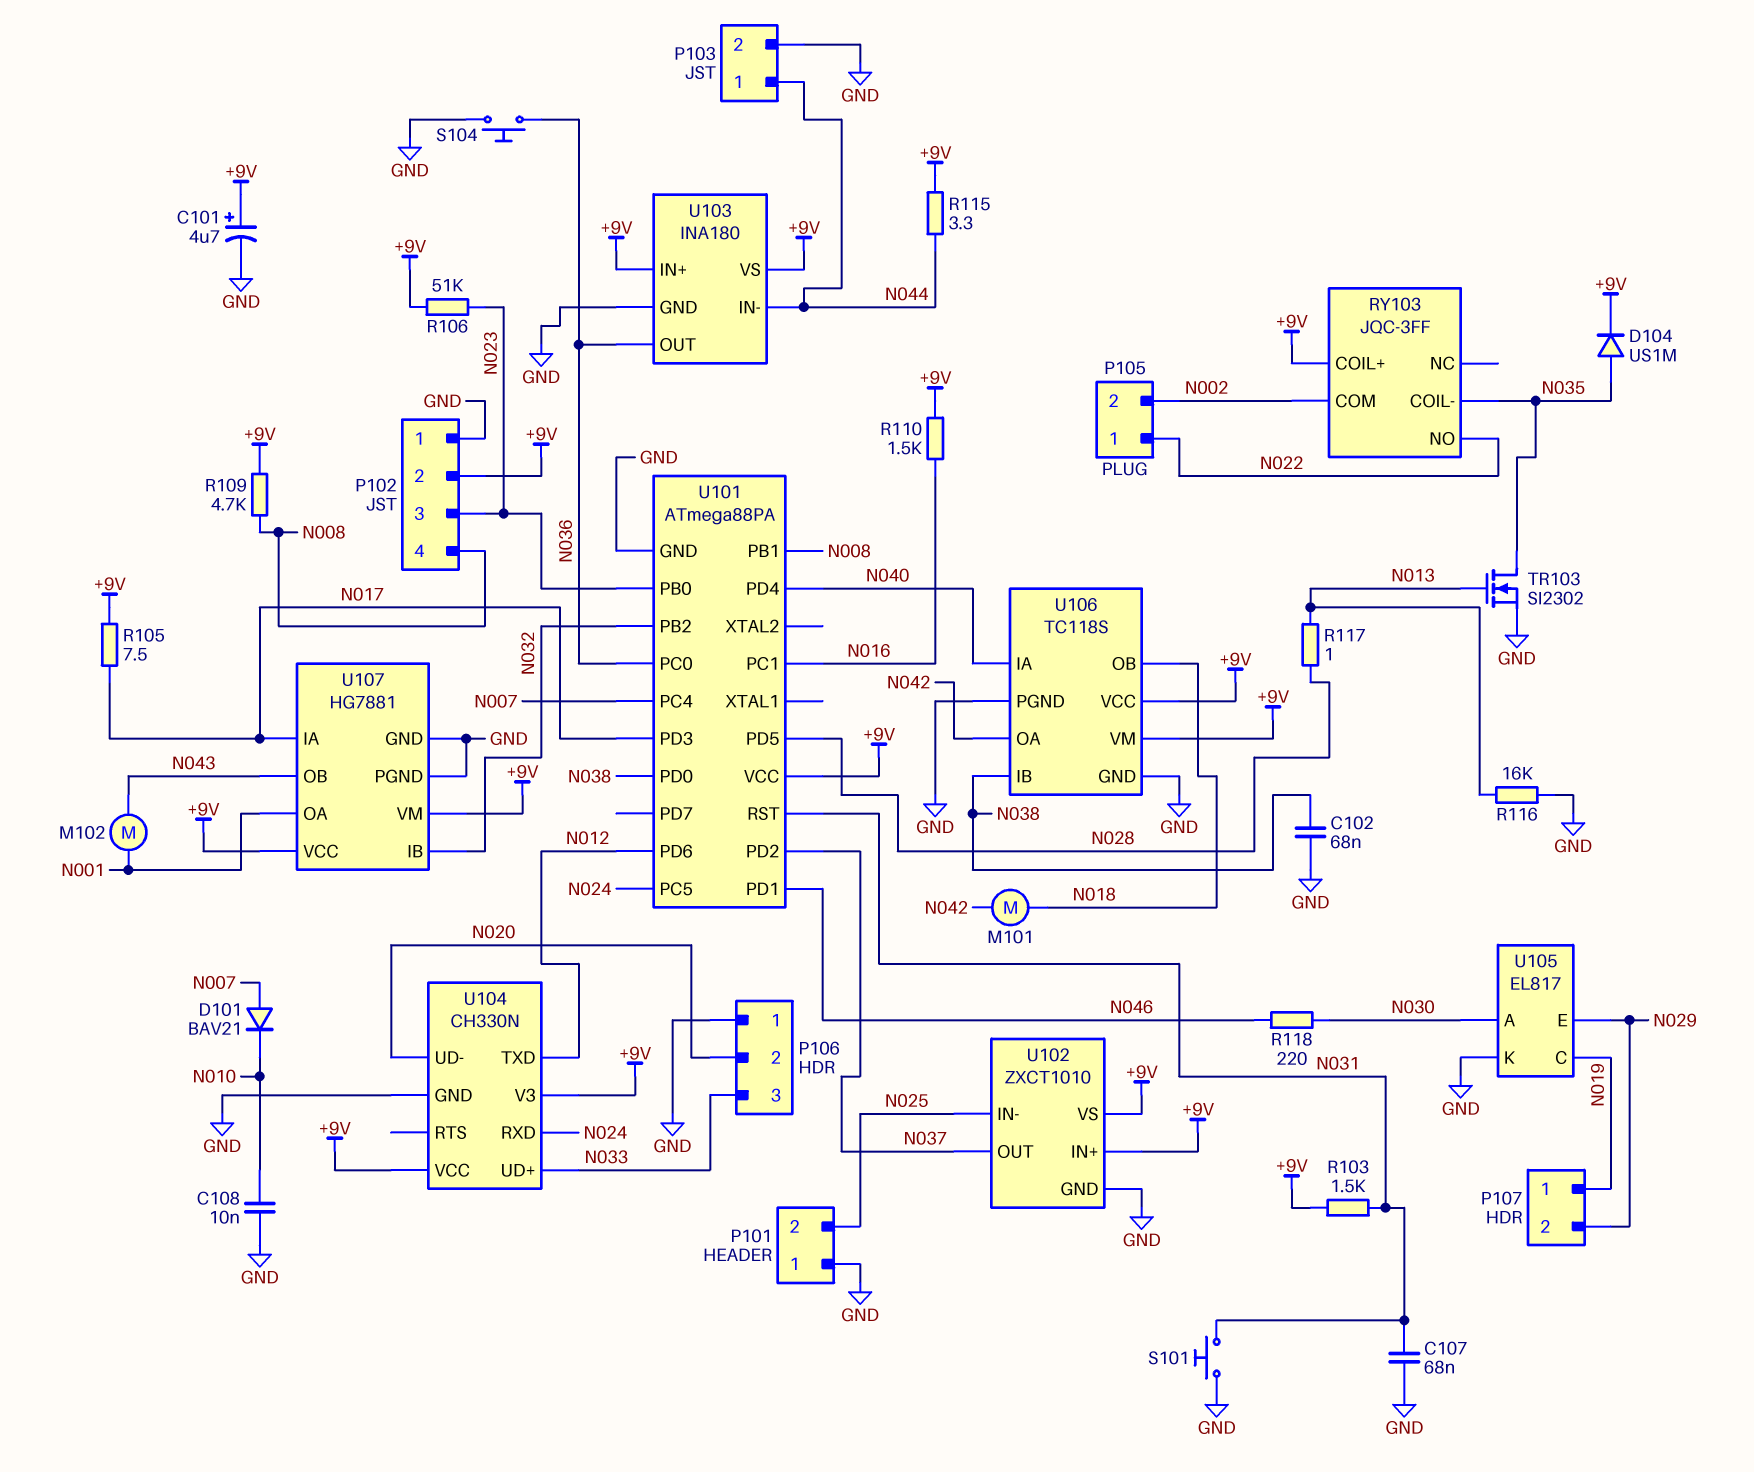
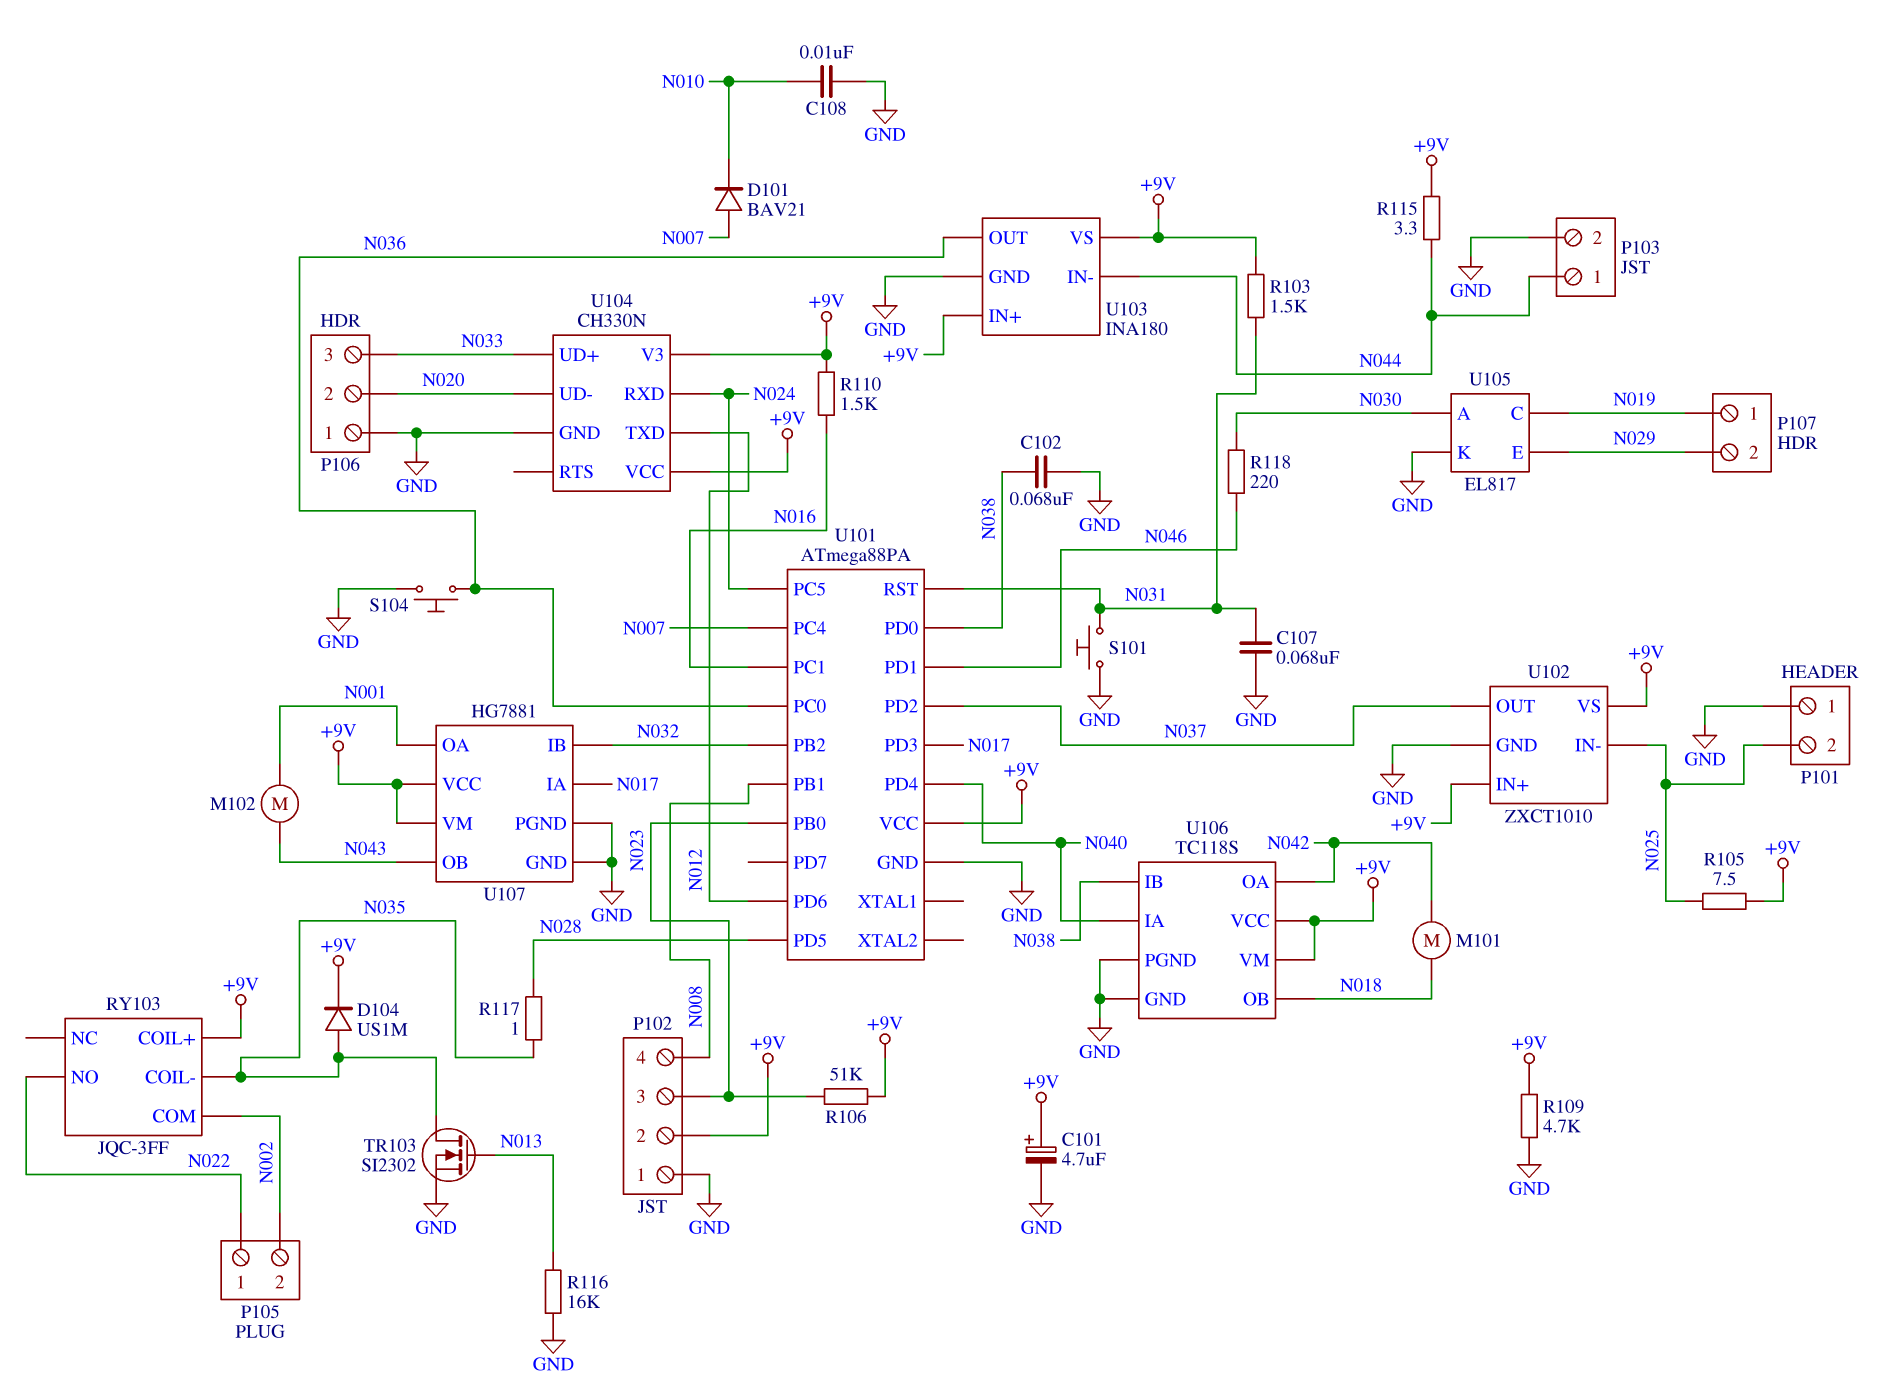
R105: 7.5 (+9V, N017) -> 7.5 (+9V, N025)
R109: 4.7k (+9V, N008) -> 4.7k (+9V, GND)
R117: 1 (N013, N028) -> 1 (N028, N035)

